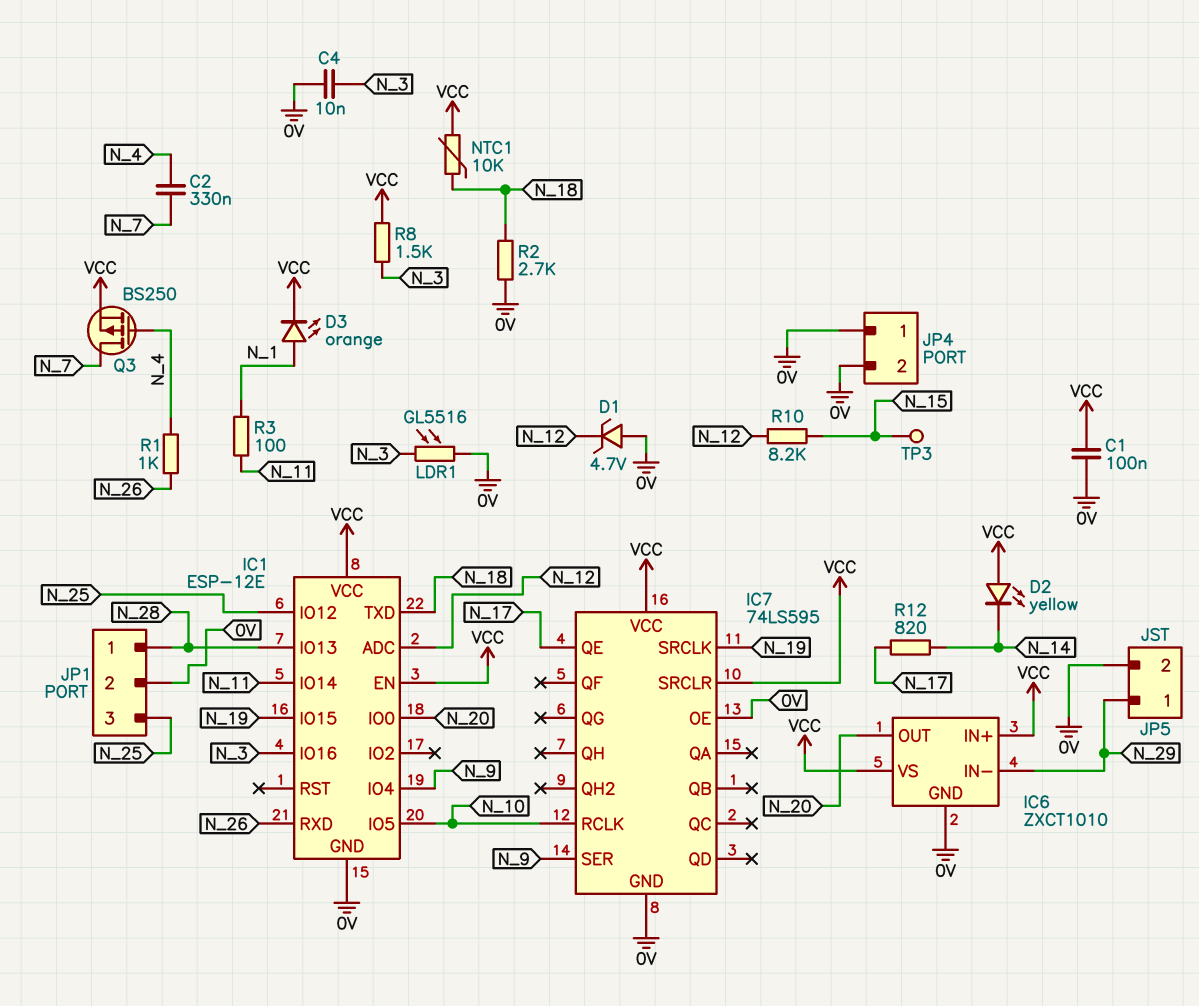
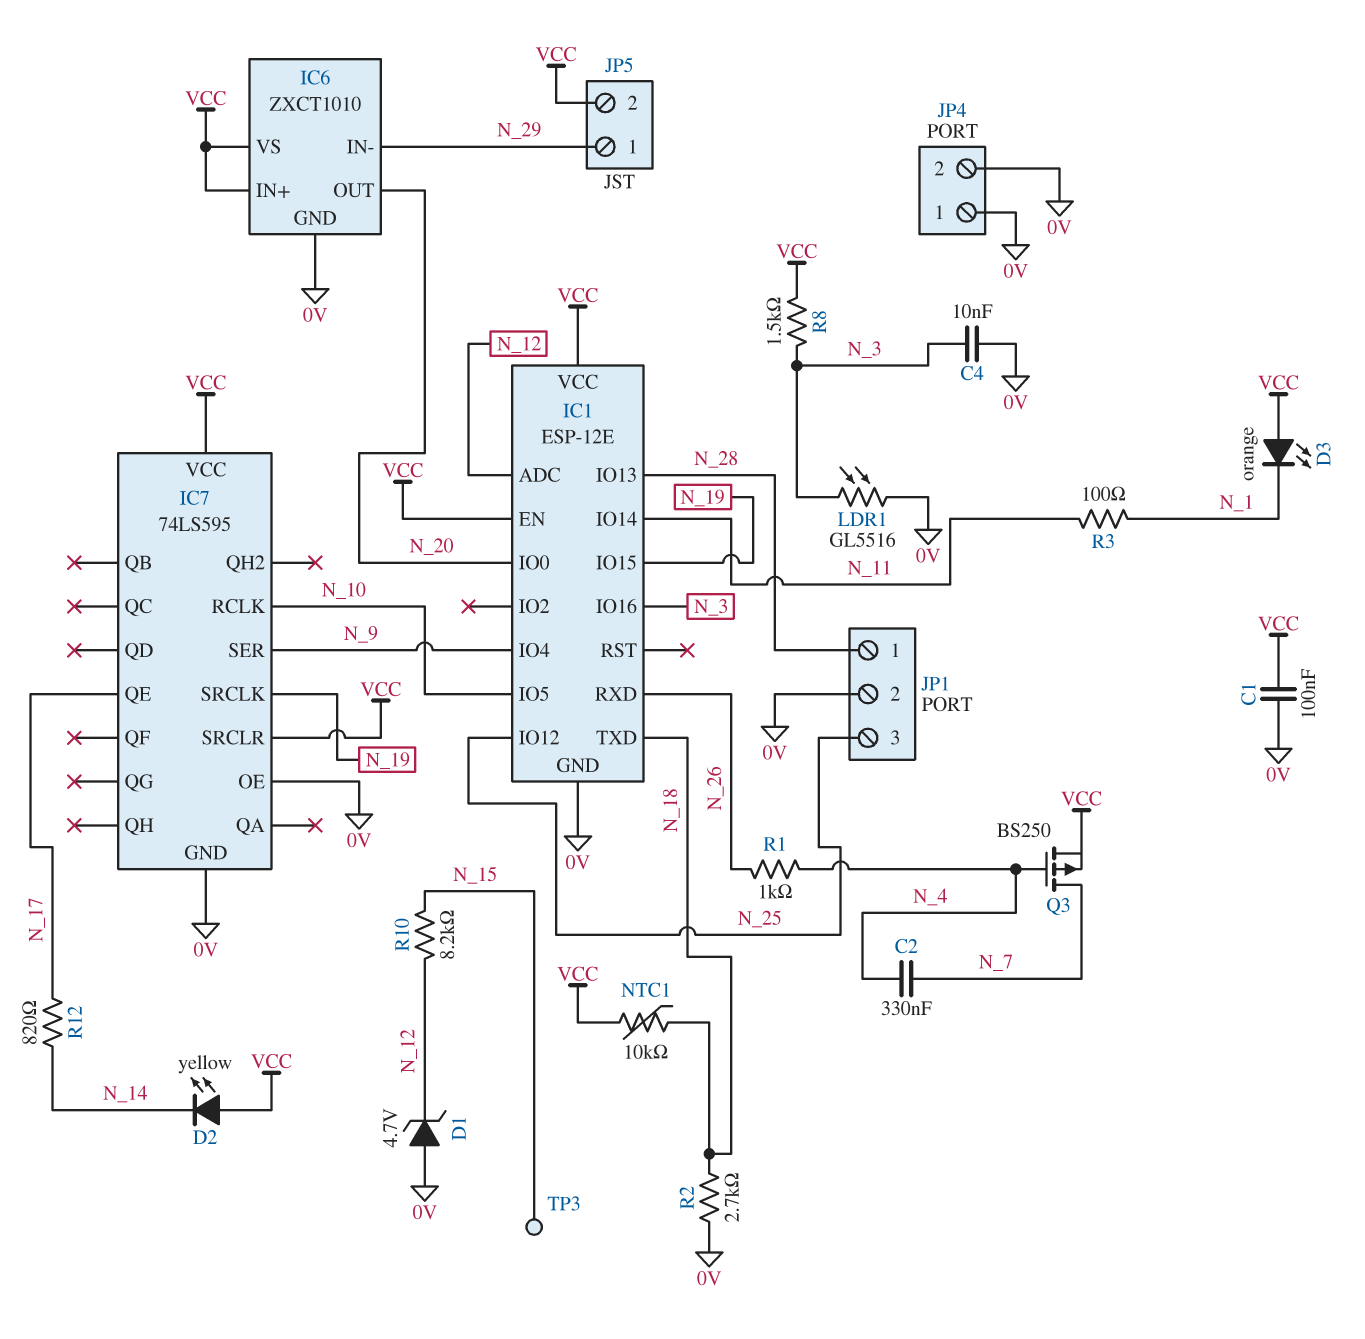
D3: LED orange (A N_1, K VCC) -> LED orange (A VCC, K N_1)
JP5 pin 2: 0V -> VCC

